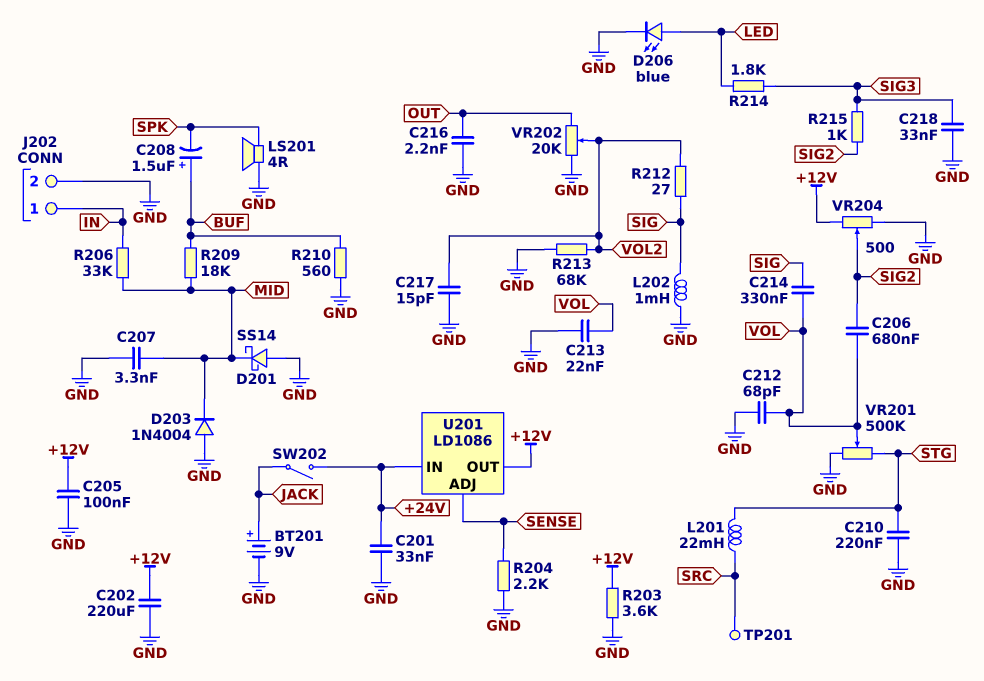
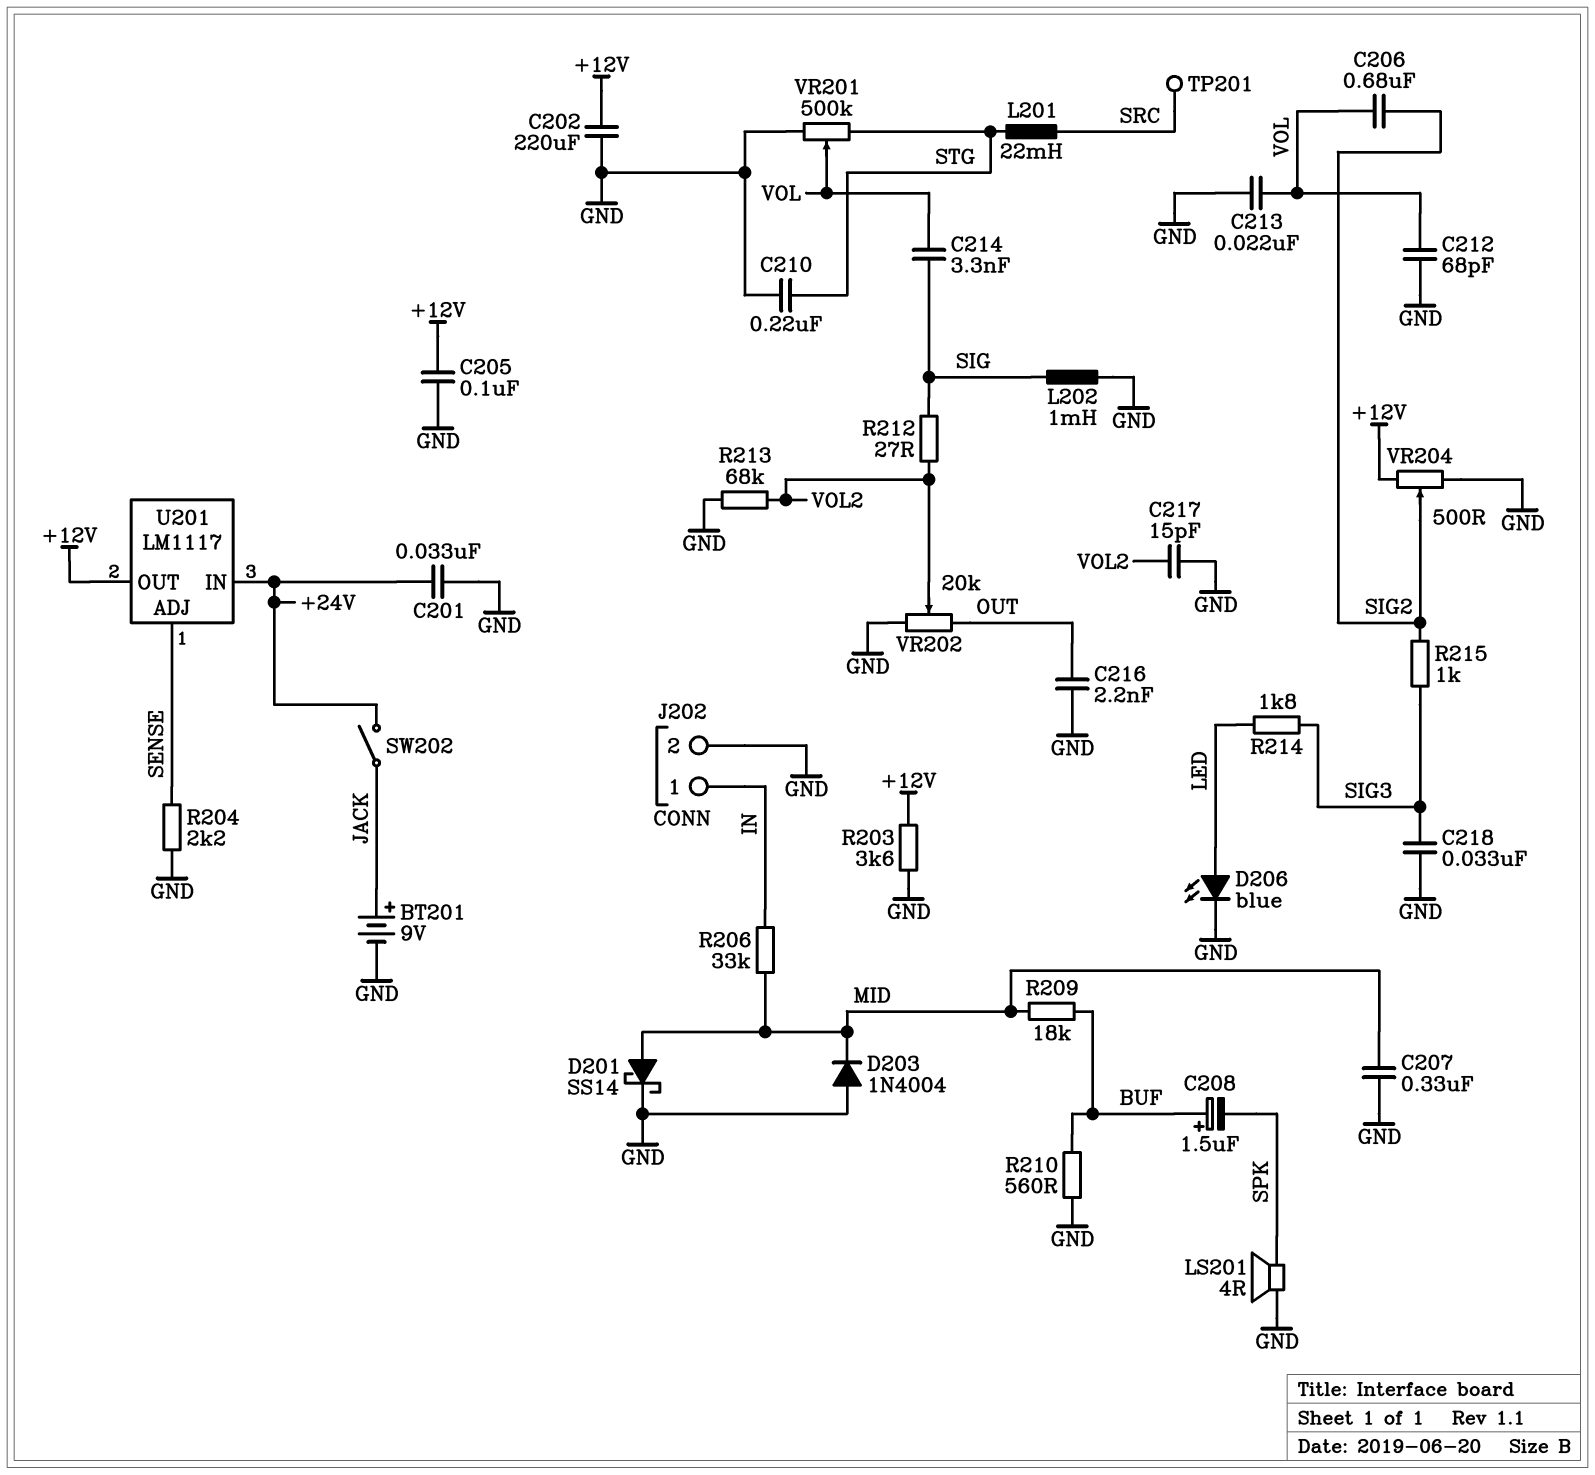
C207: 3.3nF (GND, MID) -> 330nF (GND, MID)
C214: 330nF (SIG, VOL) -> 3.3nF (SIG, VOL)
D201: schottky SS14 (A GND, K MID) -> schottky SS14 (A MID, K GND)
U201: LD1086 -> LM1117

